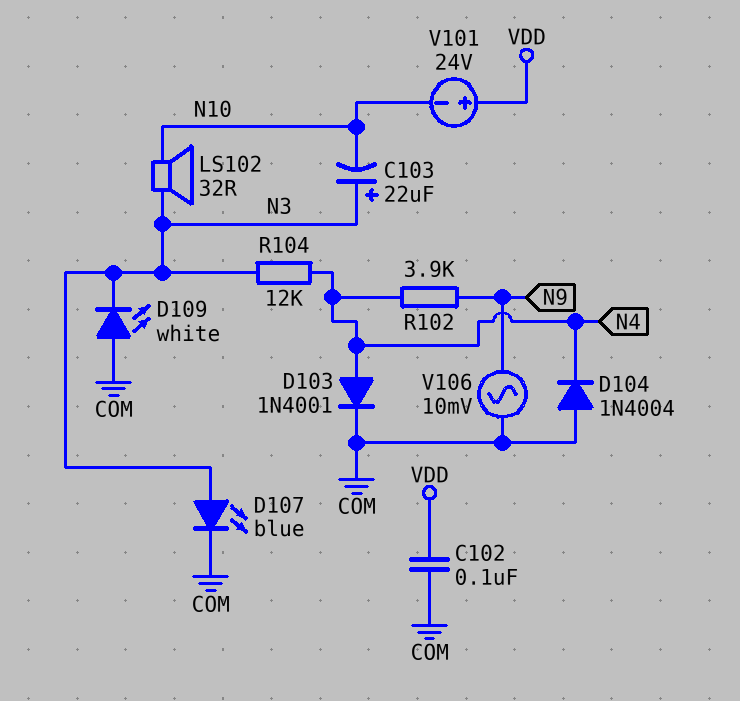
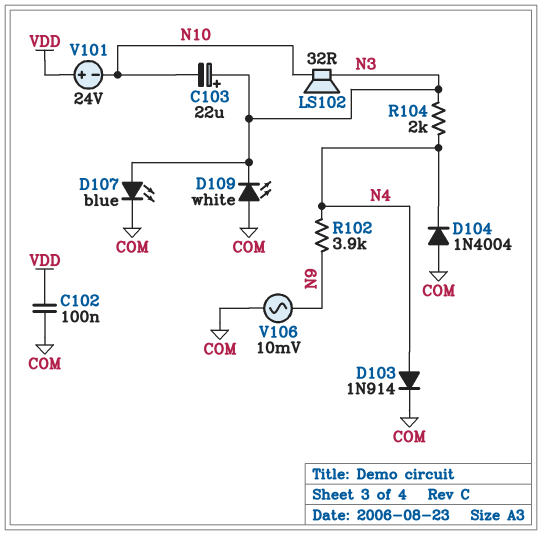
D103: diode 1N4001 (A N4, K COM) -> diode 1N914 (A N4, K COM)
R104: 12k (N3, N4) -> 2k (N3, N4)

